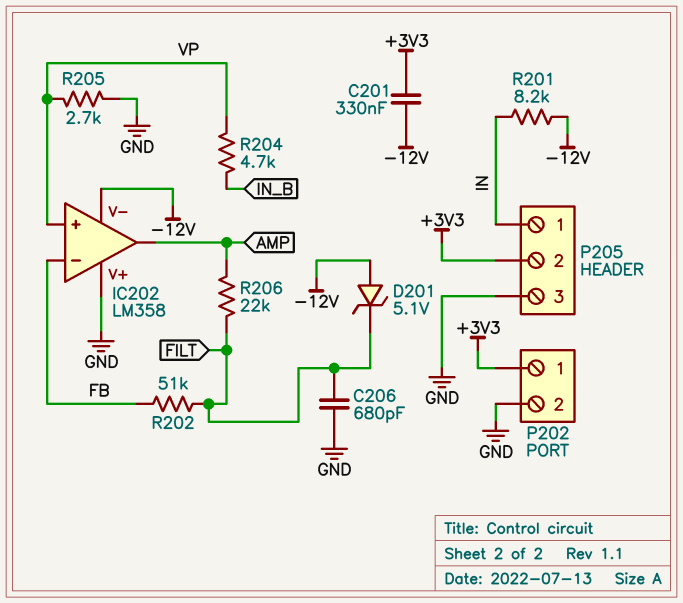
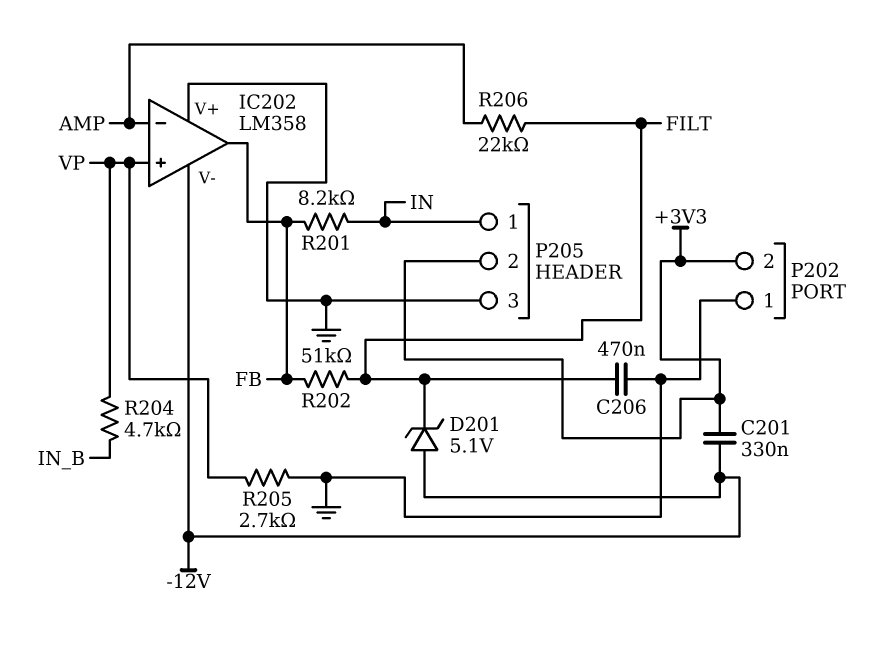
C206: 680pF (FILT, GND) -> 470nF (FILT, GND)
IC202 pin in-: FB -> AMP
IC202 pin out: AMP -> FB
P202 pin 1: +3V3 -> GND
P202 pin 2: GND -> +3V3
R201: 8.2k (-12V, IN) -> 8.2k (FB, IN)

